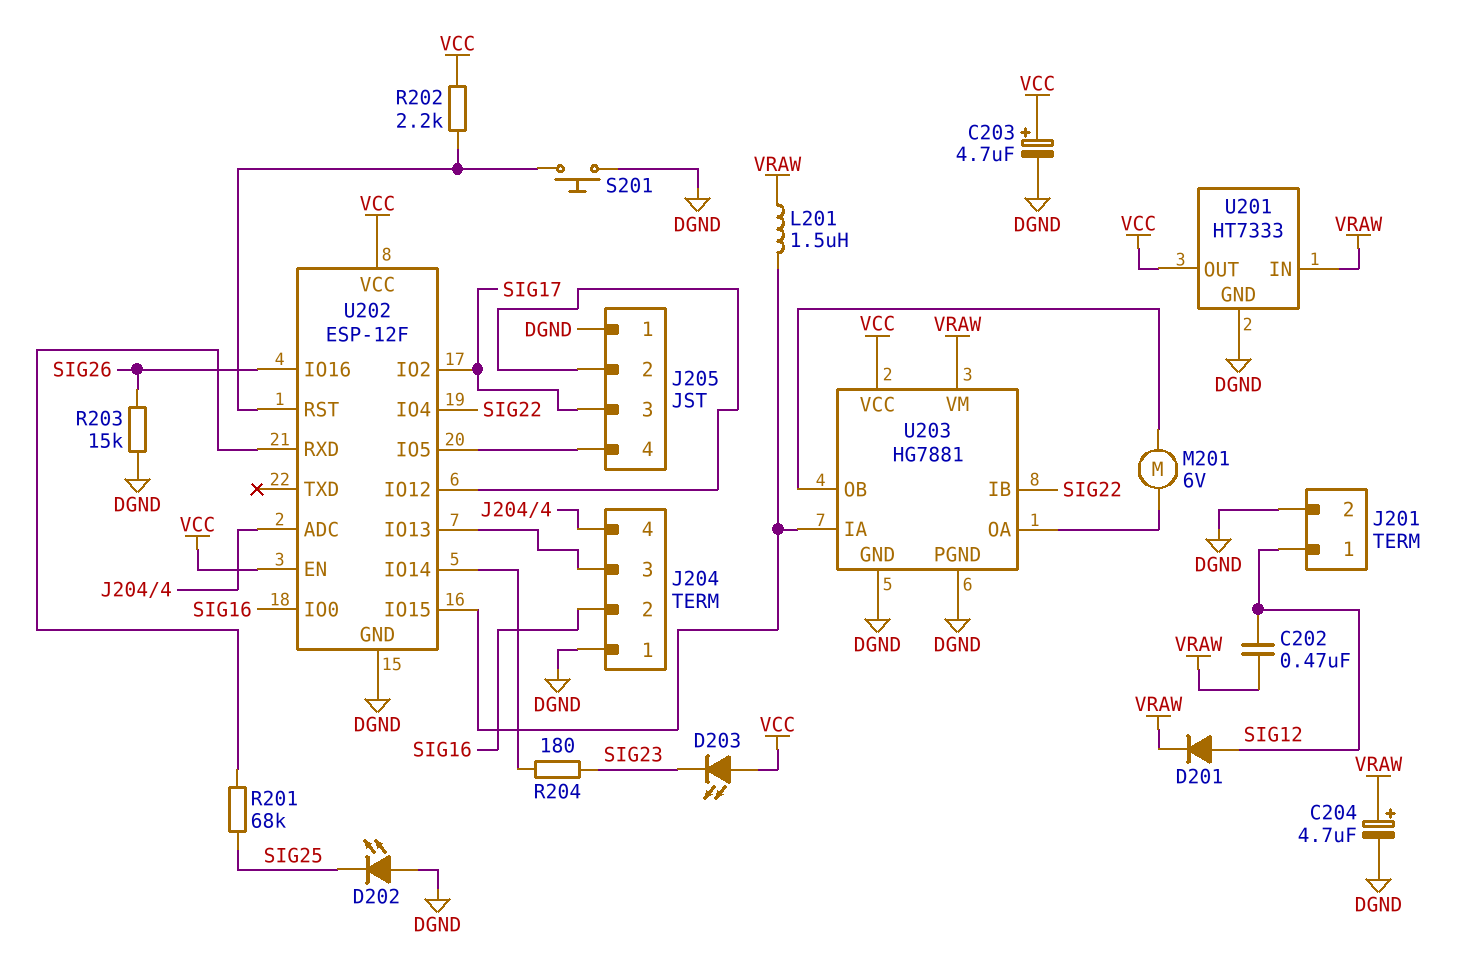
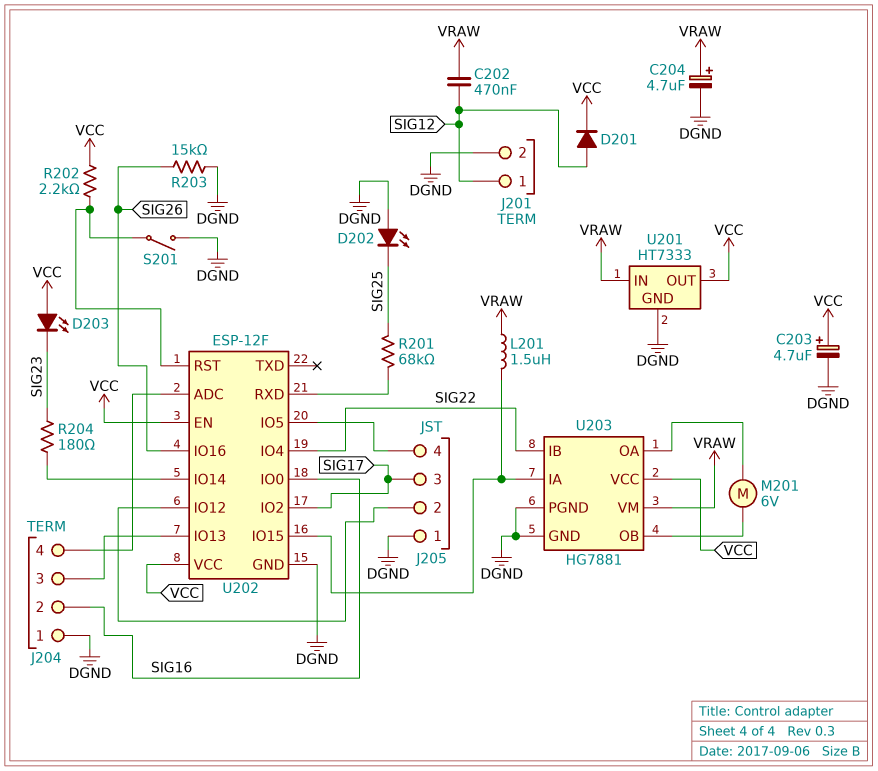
D201: diode (A SIG12, K VRAW) -> diode (A SIG12, K VCC)
S201: button (DGND, U202/RST) -> switch (DGND, U202/RST)

